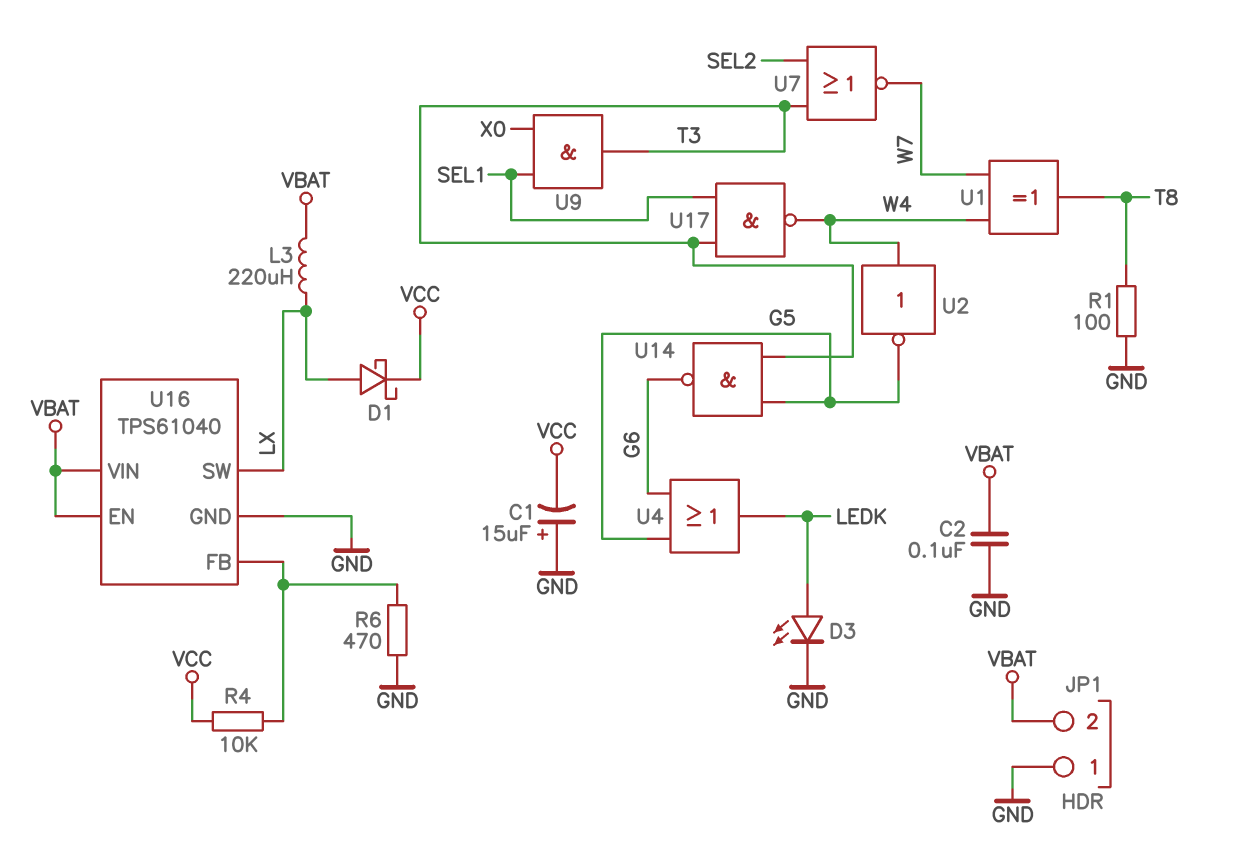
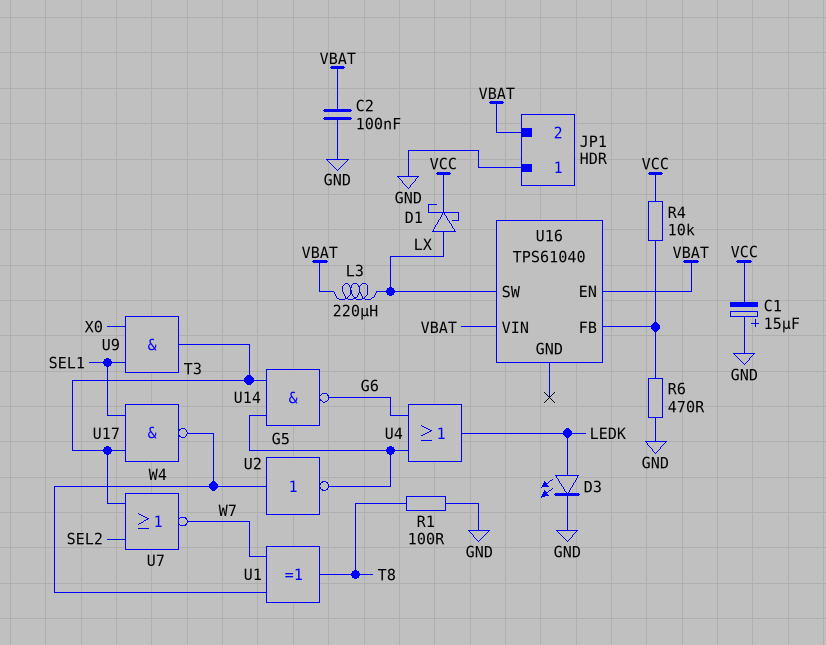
U16 pin GND: GND -> none

